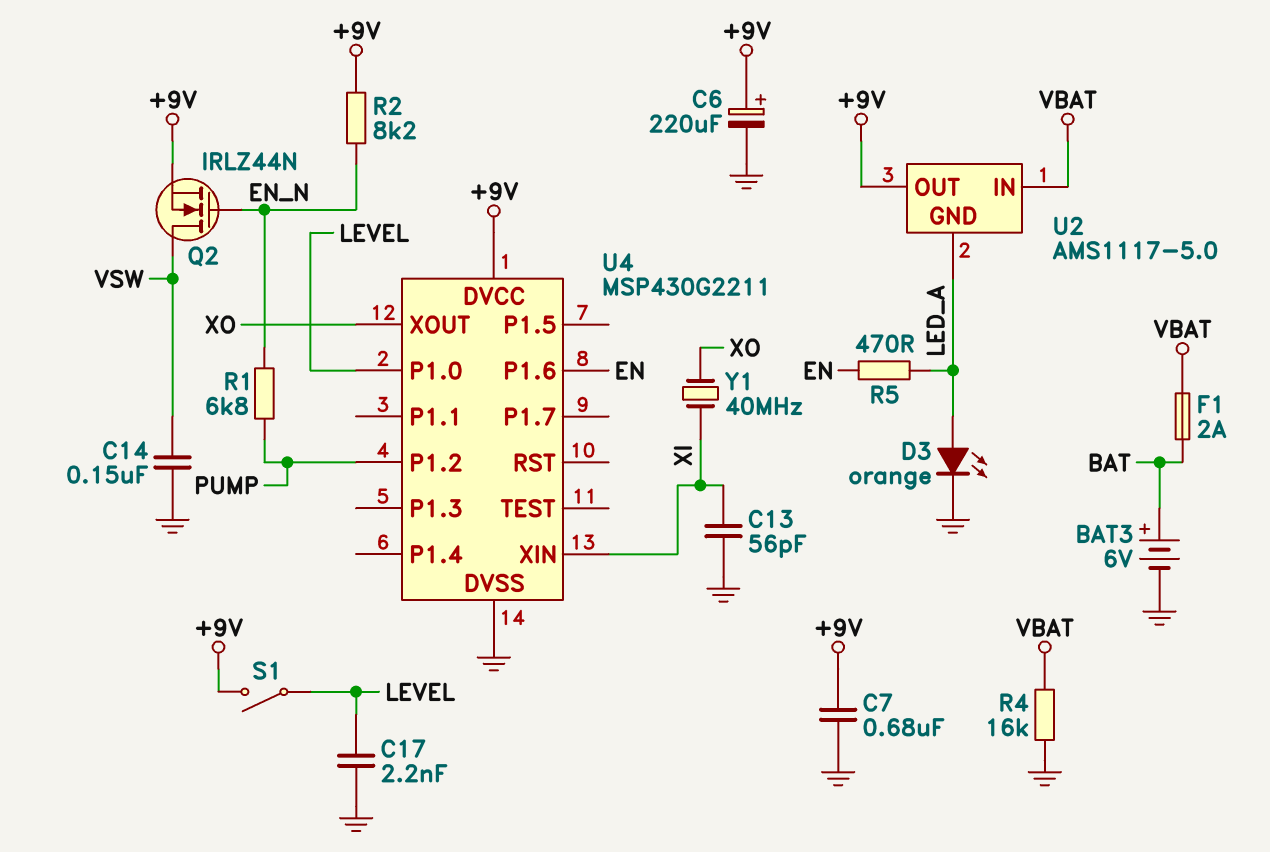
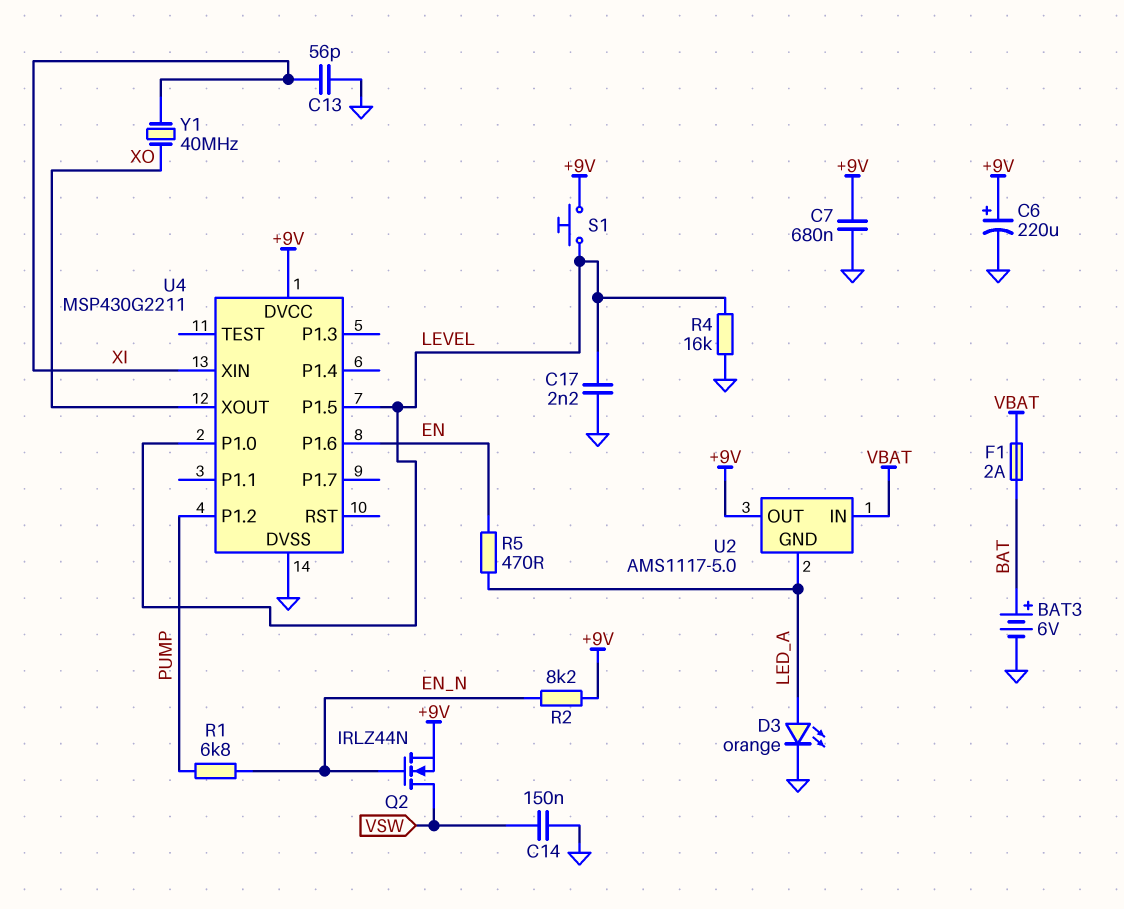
R4: 16k (GND, VBAT) -> 16k (GND, LEVEL)
S1: switch (+9V, LEVEL) -> button (+9V, LEVEL)
U4 pin P1.5: none -> LEVEL

